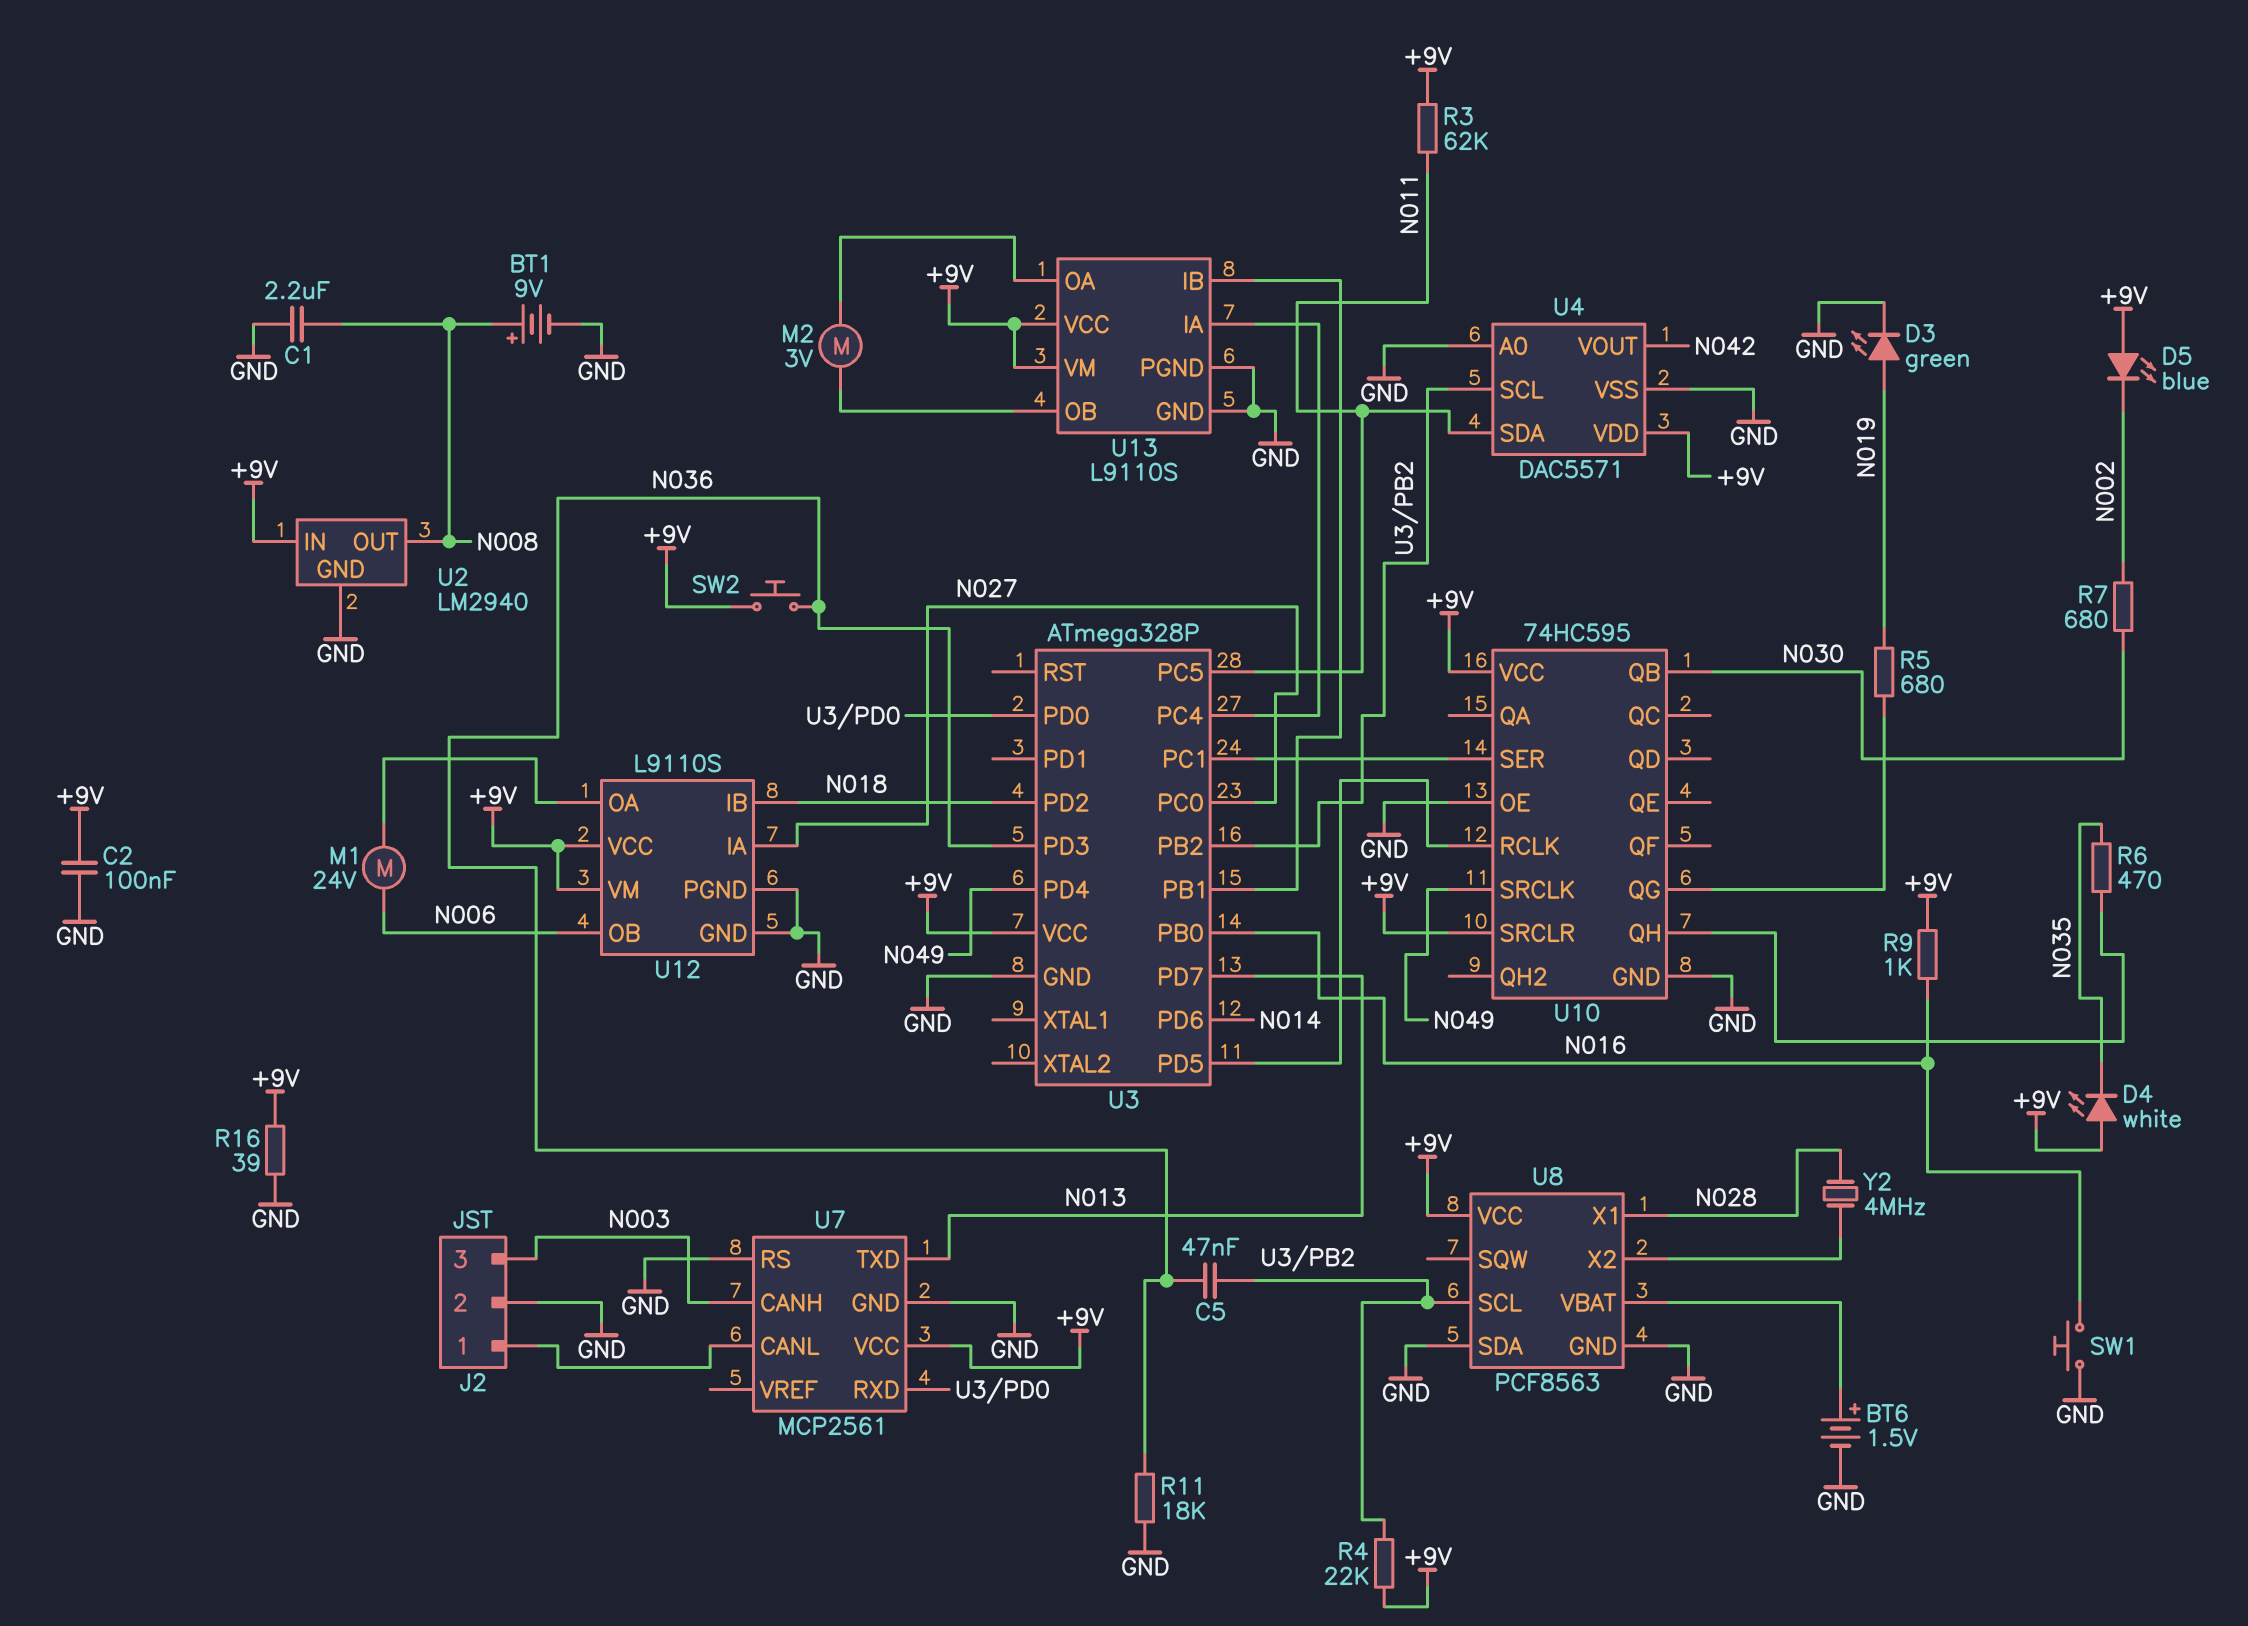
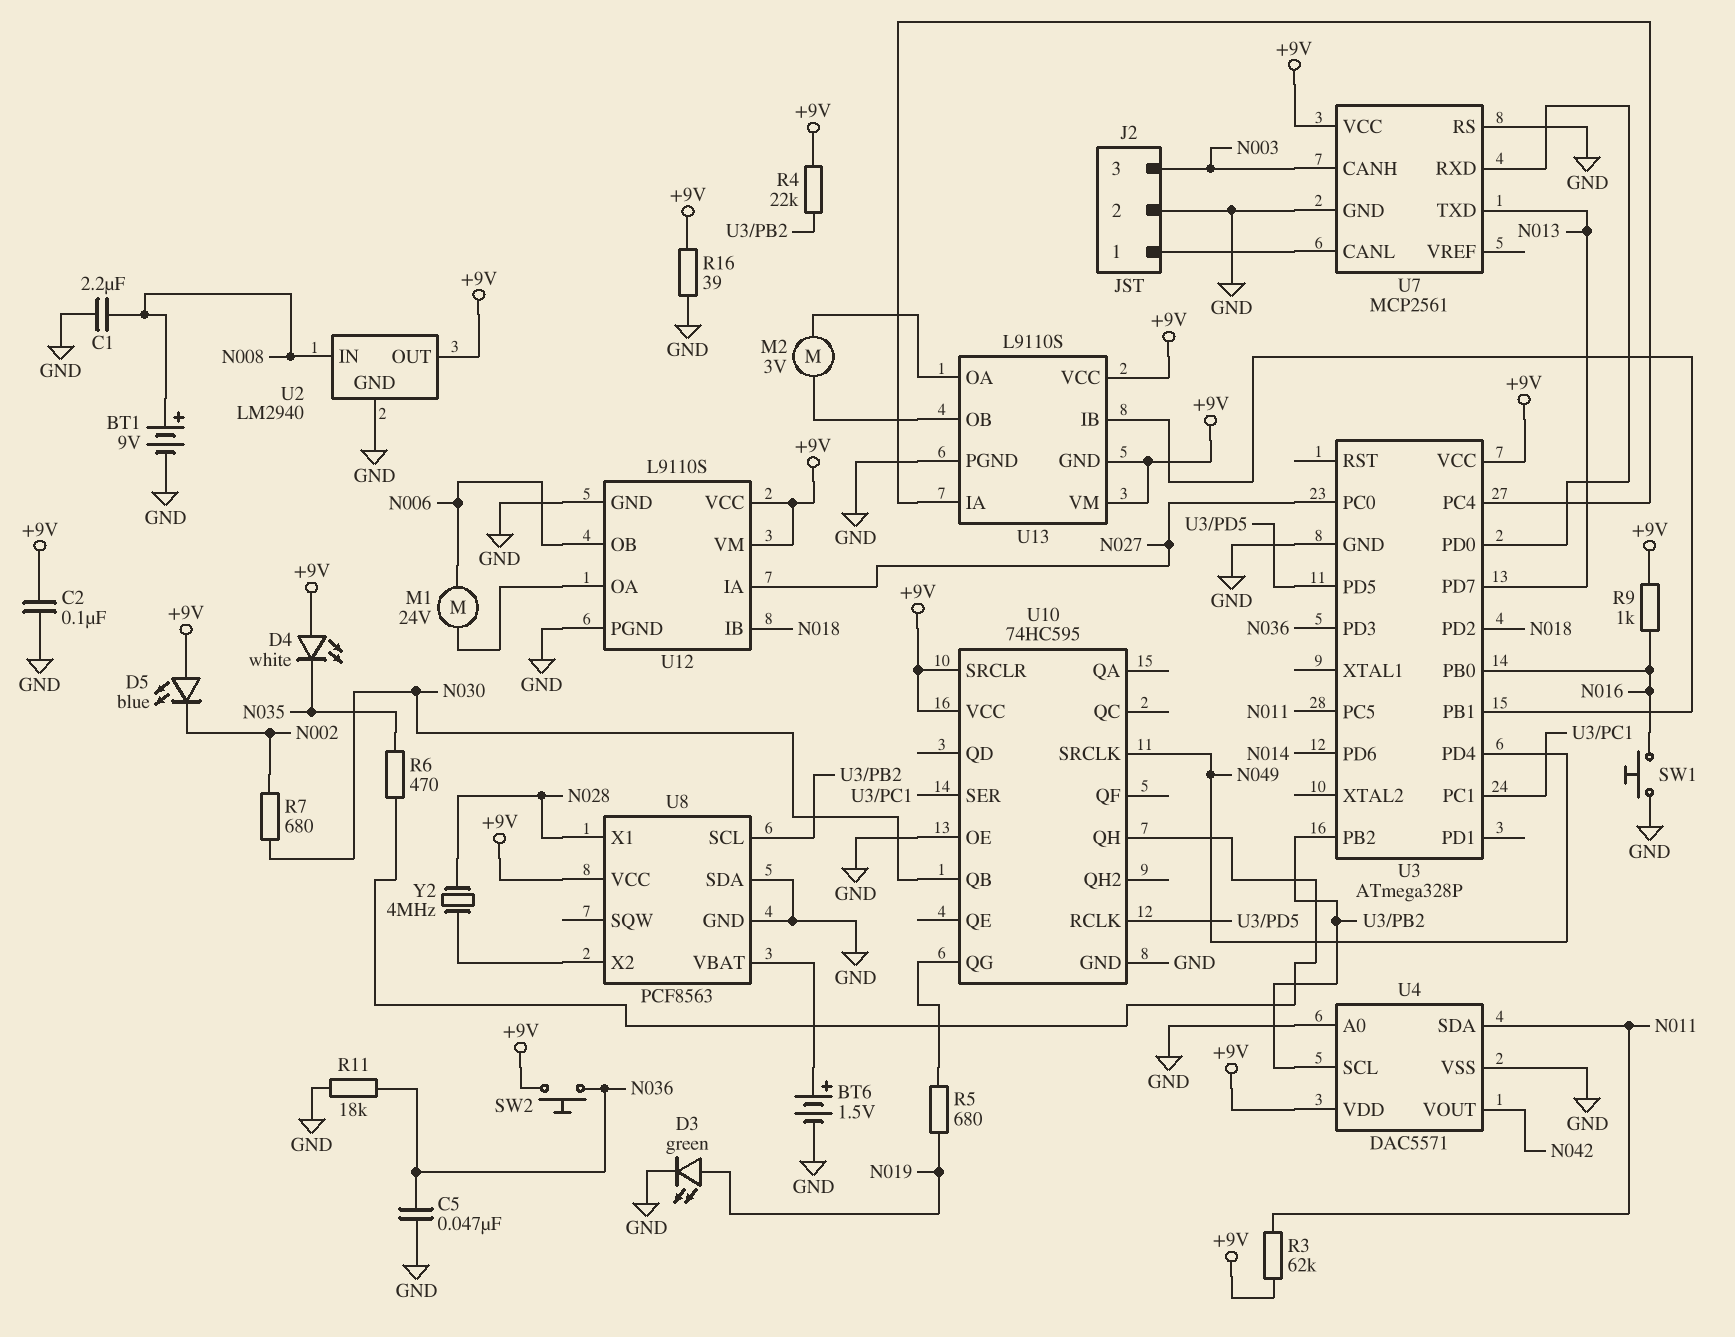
C5: 47nF (N036, U3/PB2) -> 47nF (GND, N036)
U2 pin IN: +9V -> N008
U2 pin OUT: N008 -> +9V
U13 pin GND: GND -> +9V

